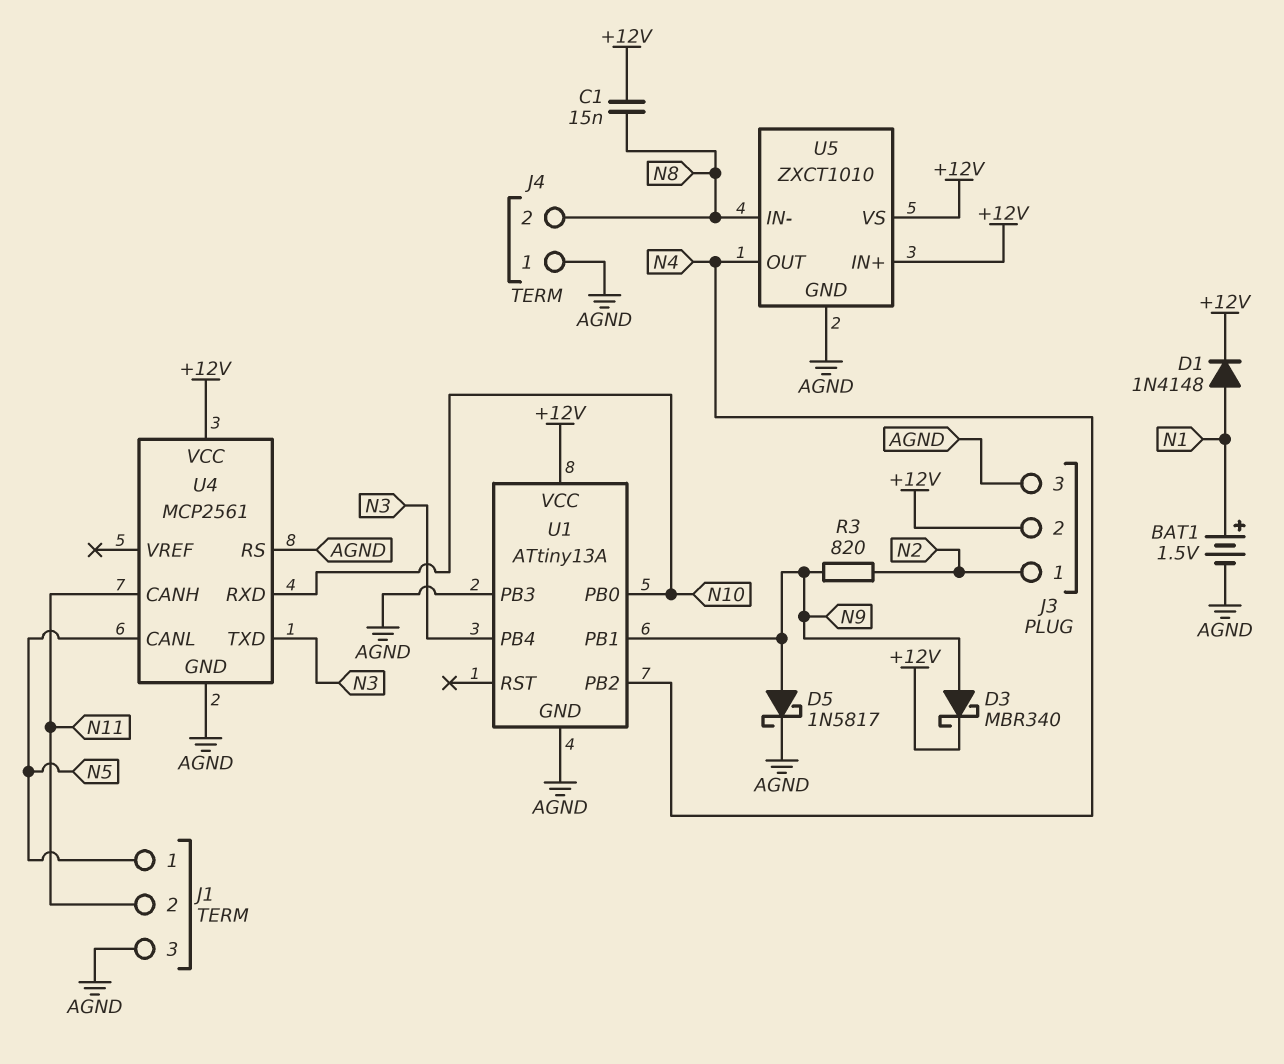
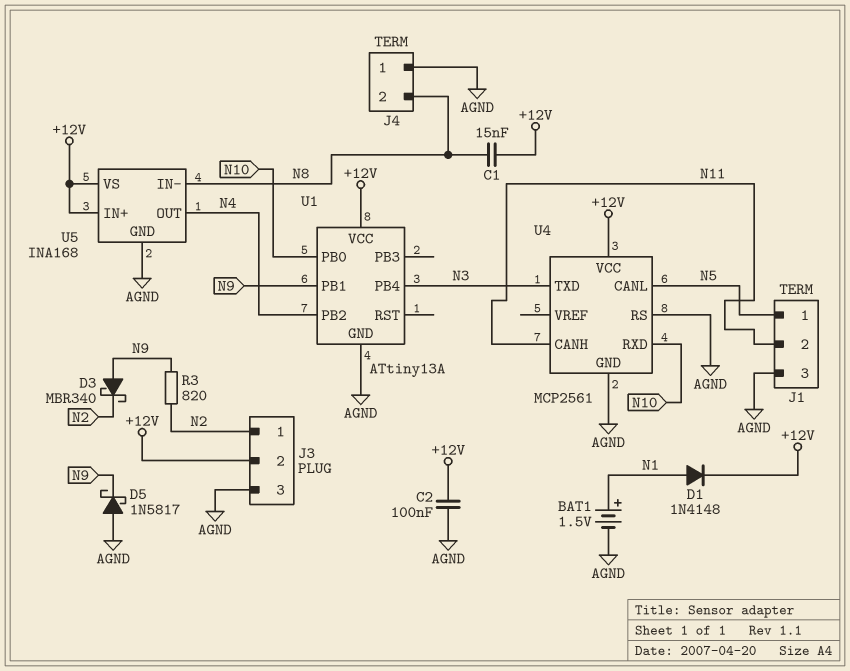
C2: none -> 100nF (+12V, AGND)
D3: schottky MBR340 (A N9, K +12V) -> schottky MBR340 (A N9, K N2)
D5: schottky 1N5817 (A N9, K AGND) -> schottky 1N5817 (A AGND, K N9)
U1 pin PB3: AGND -> none
U5: ZXCT1010 -> INA168

